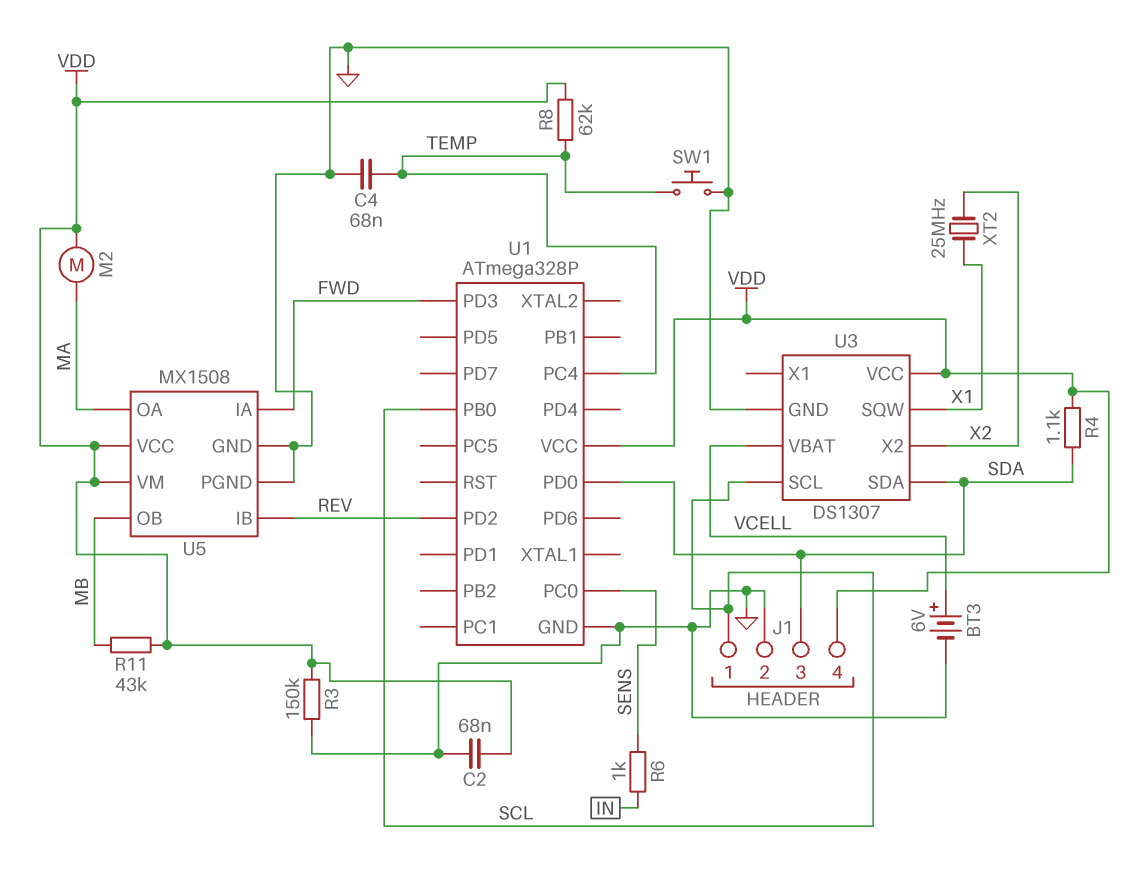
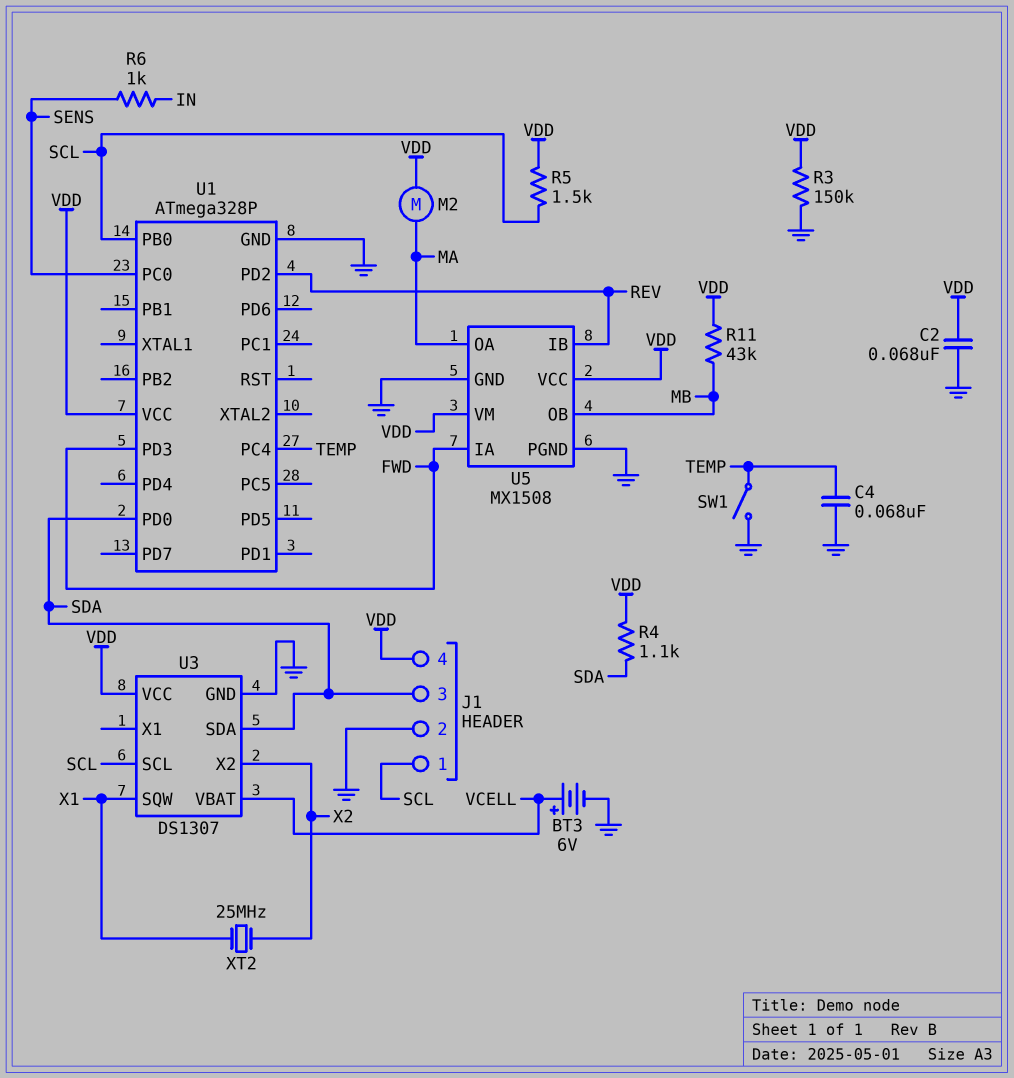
R5: none -> 1.5k (SCL, VDD)
R8: 62k (TEMP, VDD) -> none
SW1: button (GND, TEMP) -> switch (GND, TEMP)

